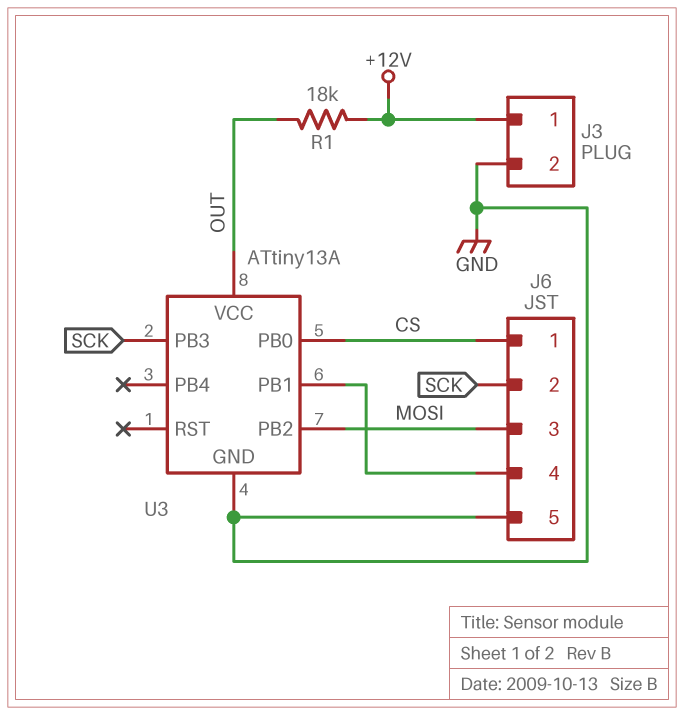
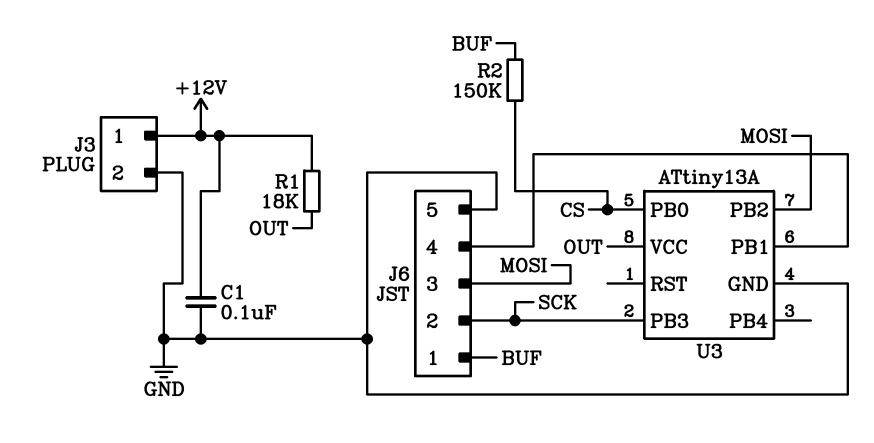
C1: none -> 100nF (+12V, GND)
J6 pin 1: CS -> BUF
R2: none -> 150k (BUF, CS)

